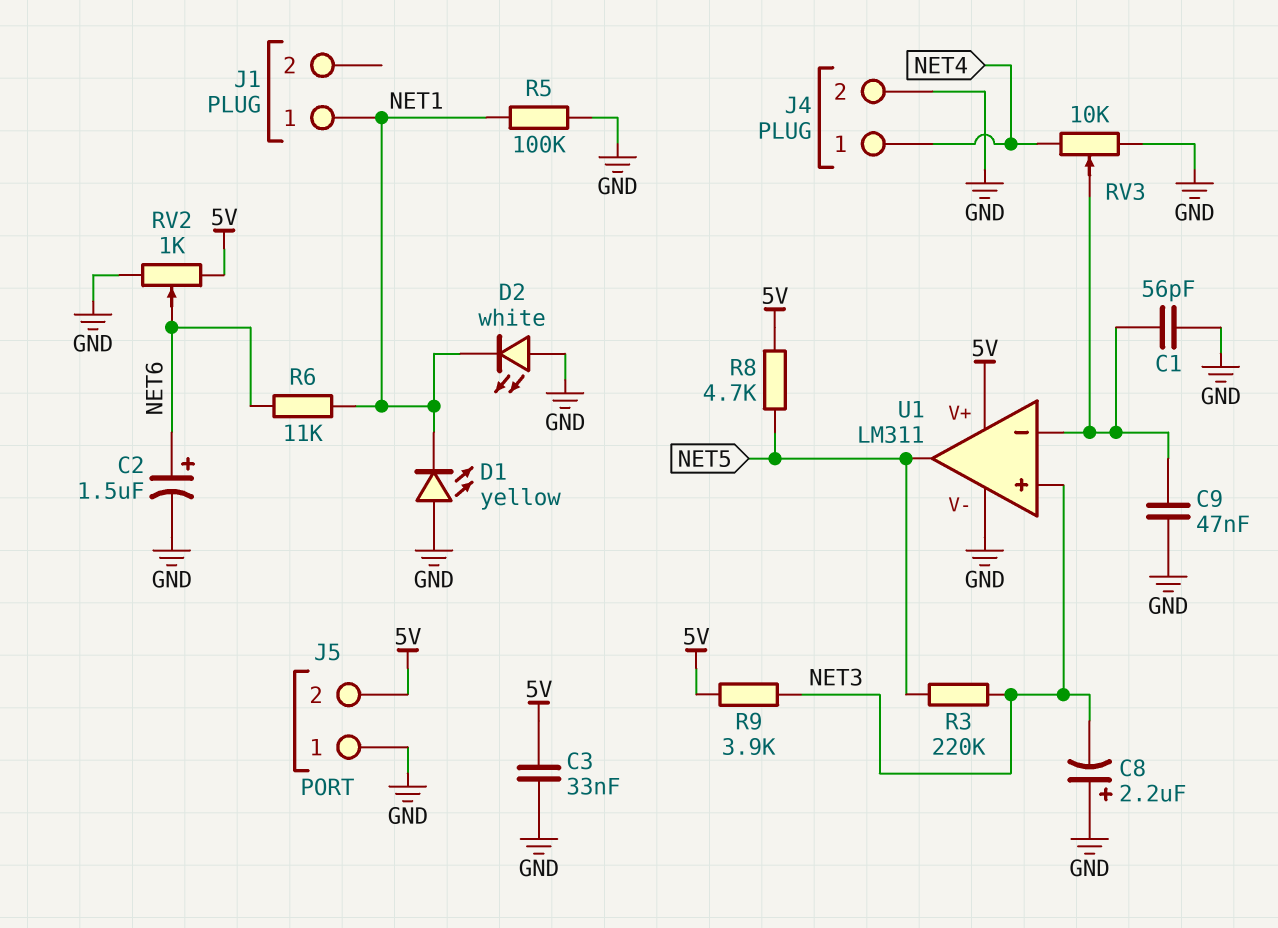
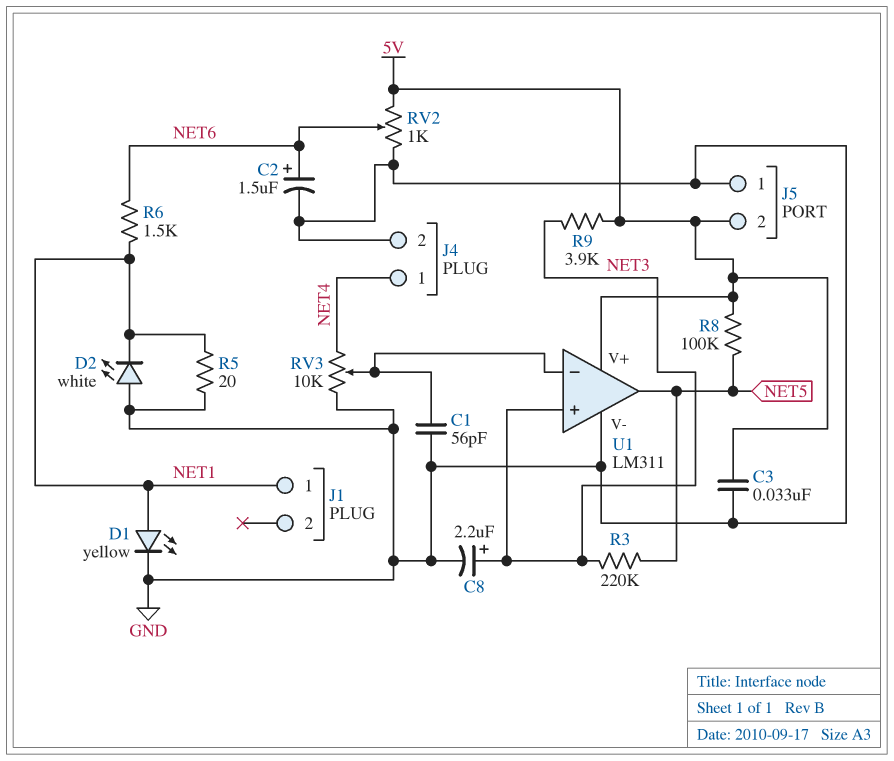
C8: 2.2uF (plus GND, minus NET3) -> 2.2uF (plus NET3, minus GND)
C9: 47nF (GND, U1/in-) -> none
D1: LED yellow (A GND, K NET1) -> LED yellow (A NET1, K GND)
R5: 100k (GND, NET1) -> 20 (GND, NET1)
R6: 11k (NET1, NET6) -> 1.5k (NET1, NET6)
R8: 4.7k (5V, NET5) -> 100k (5V, NET5)

